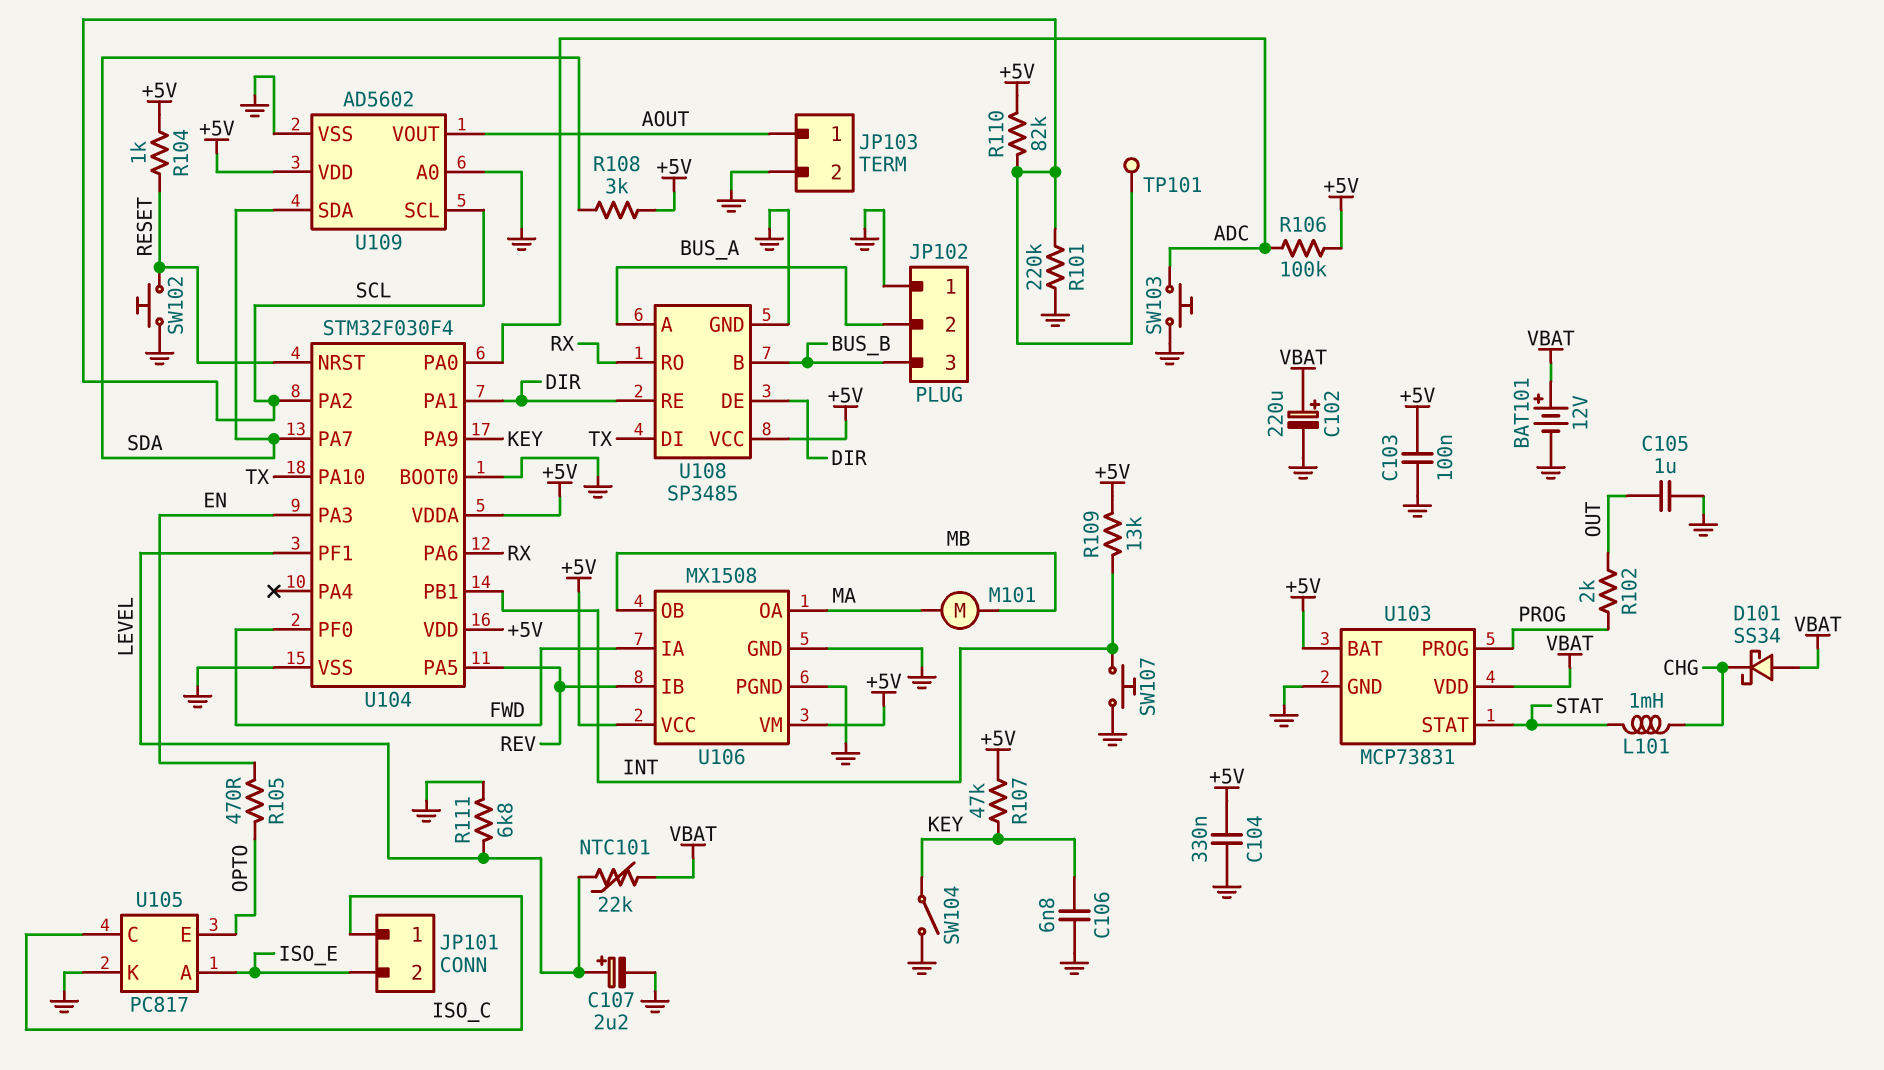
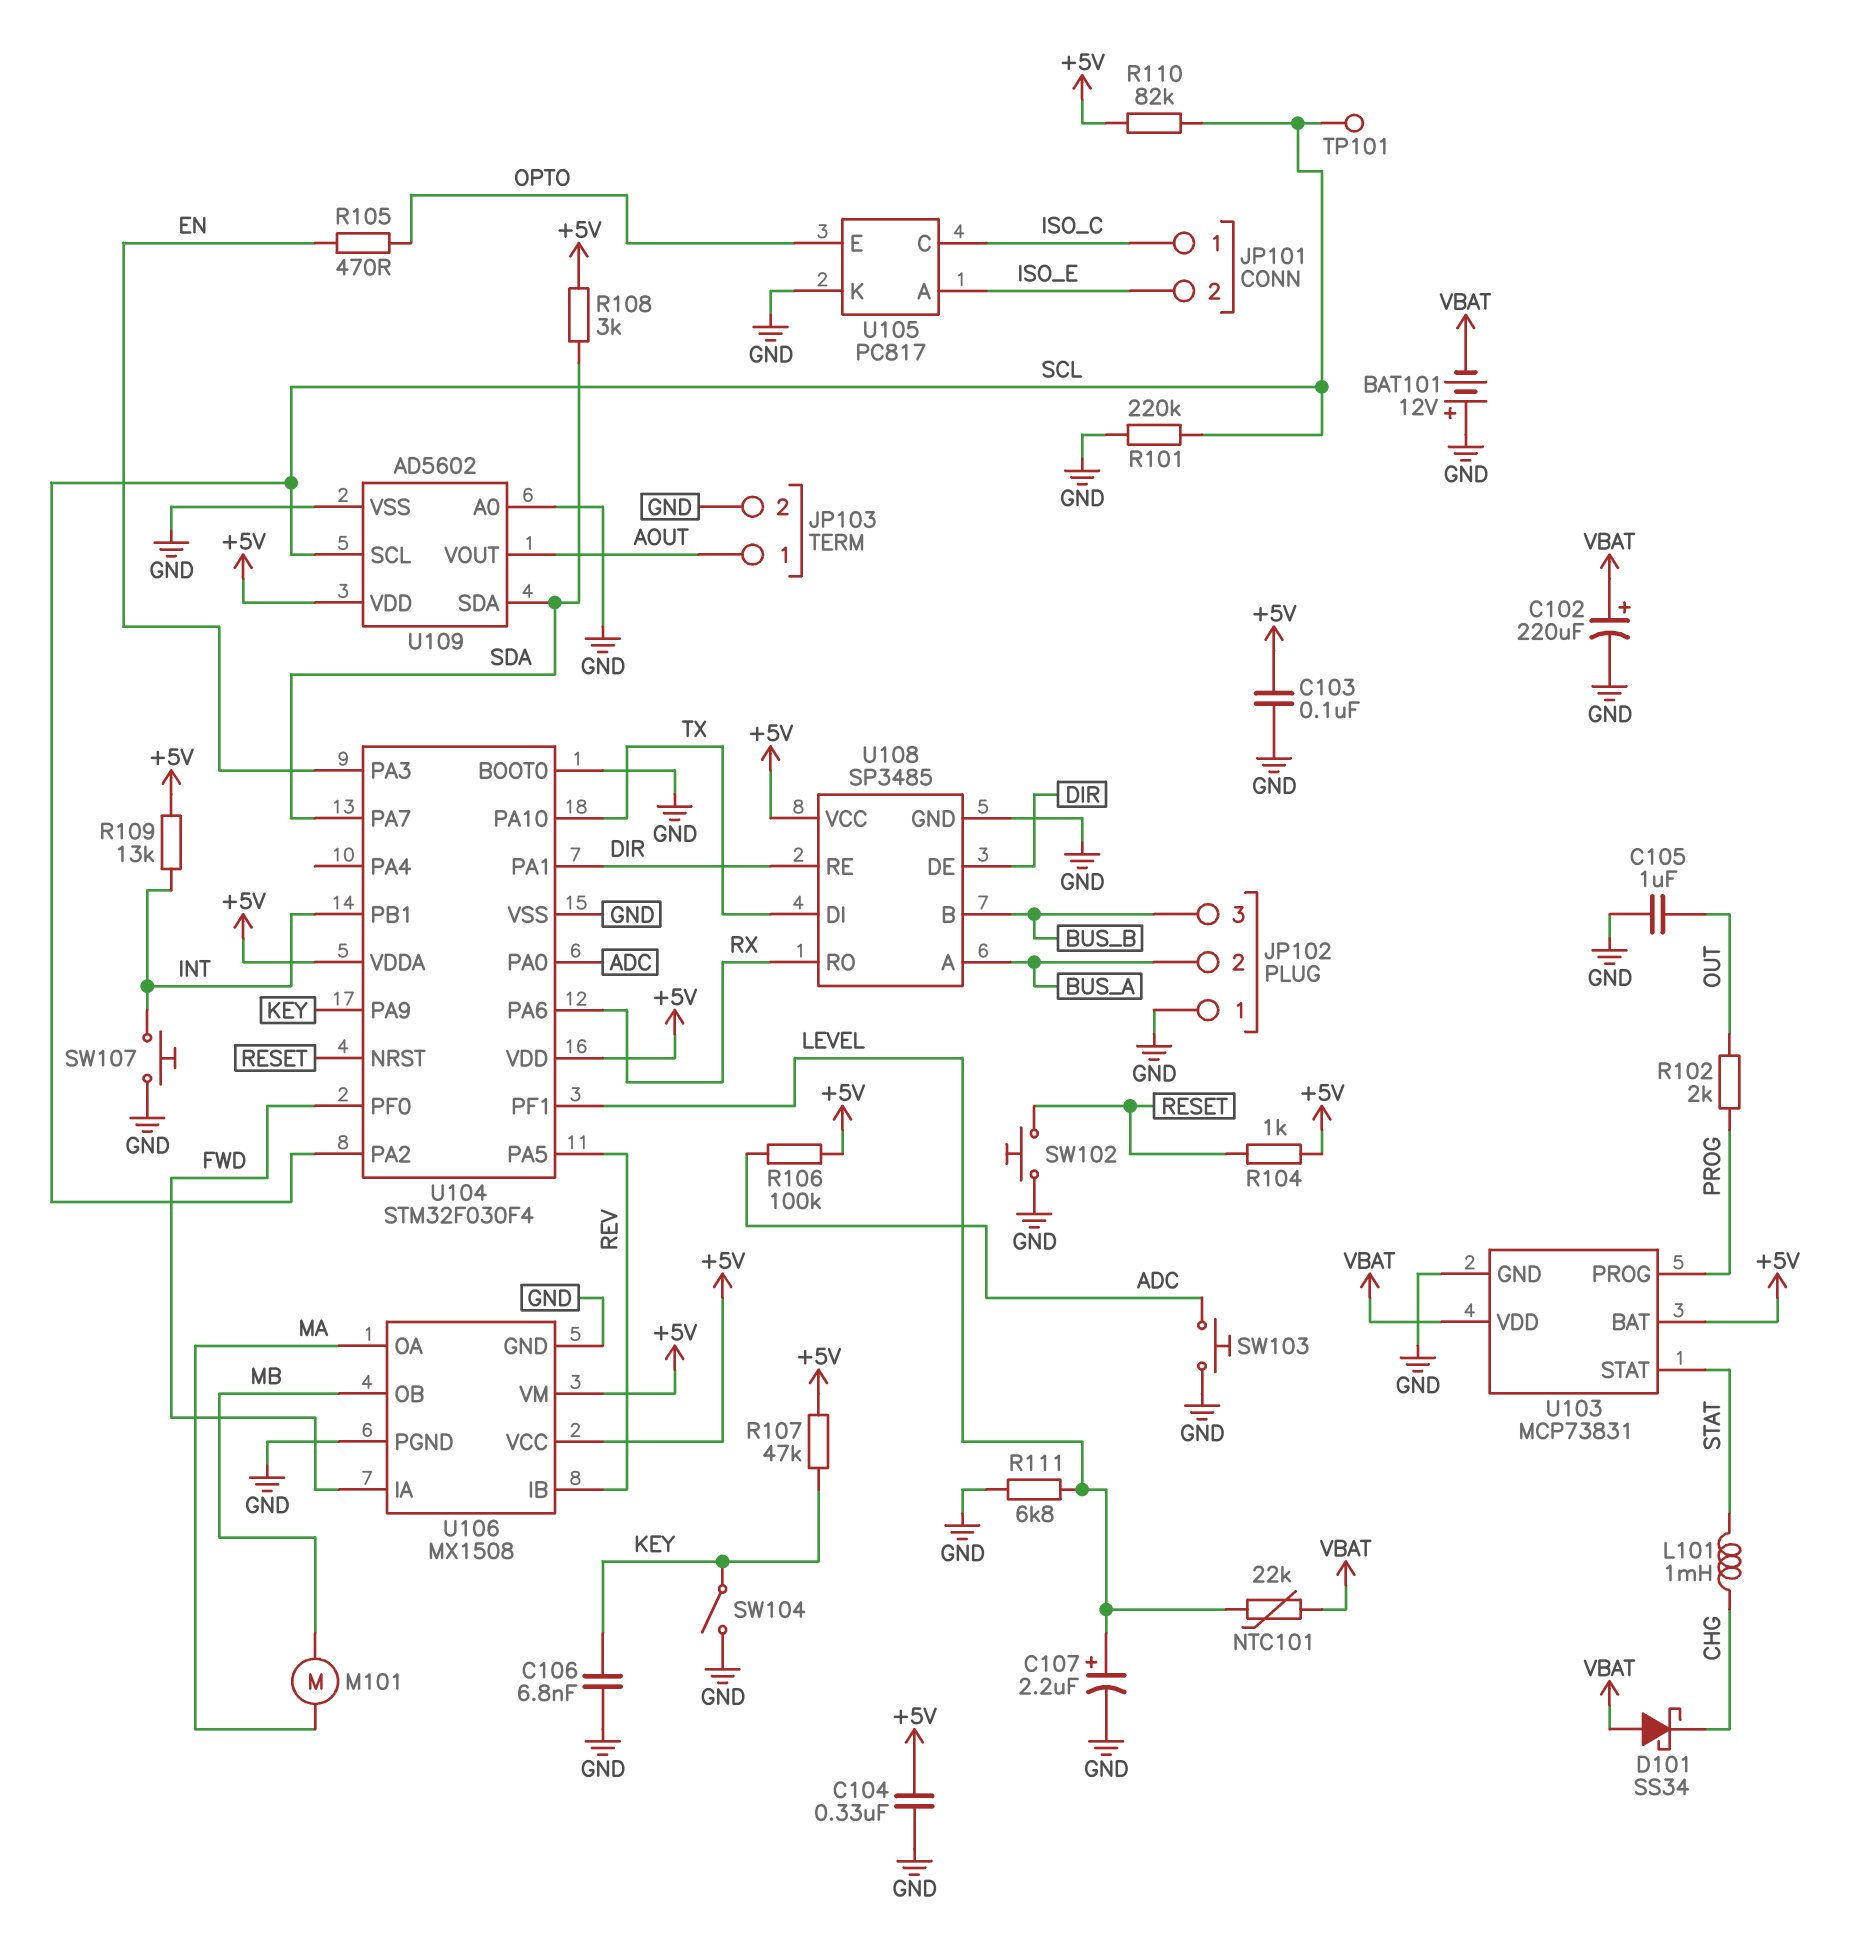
BAT101: 12V (plus VBAT, minus GND) -> 12V (plus GND, minus VBAT)

